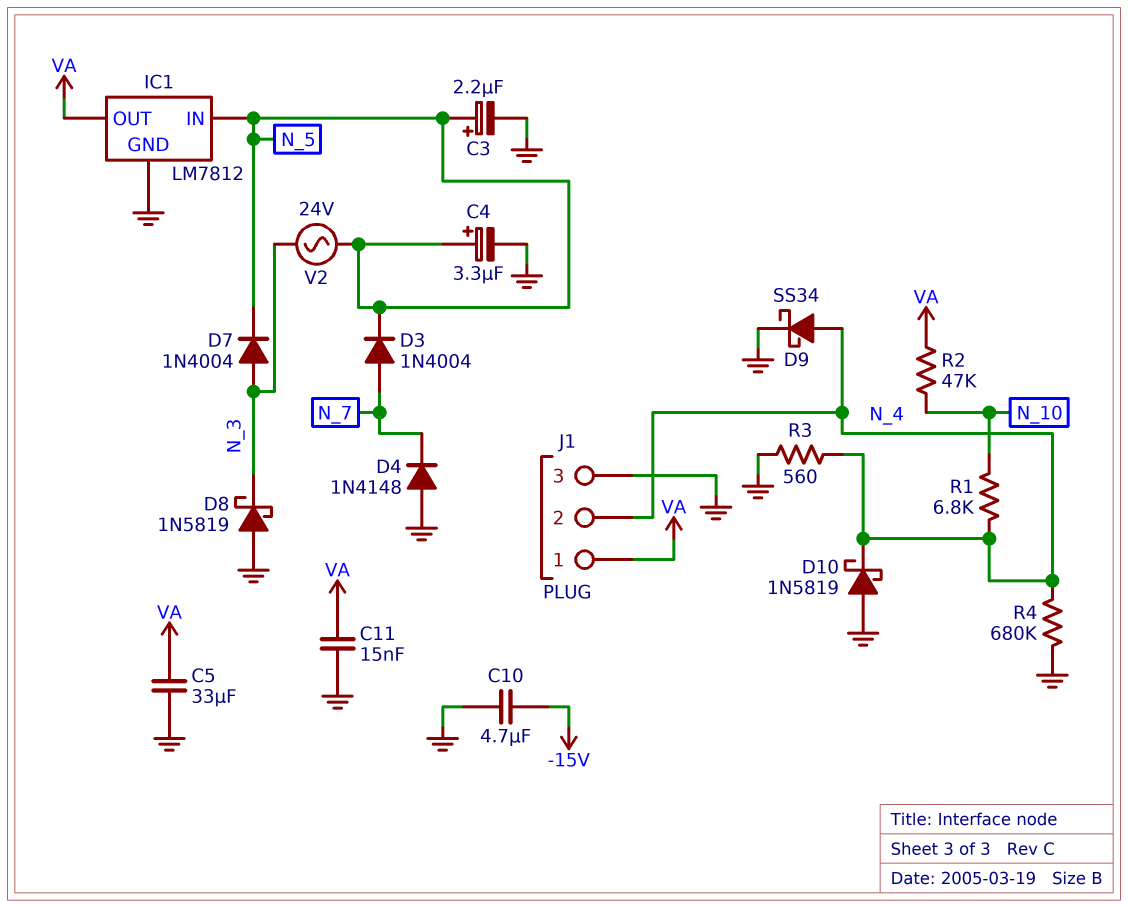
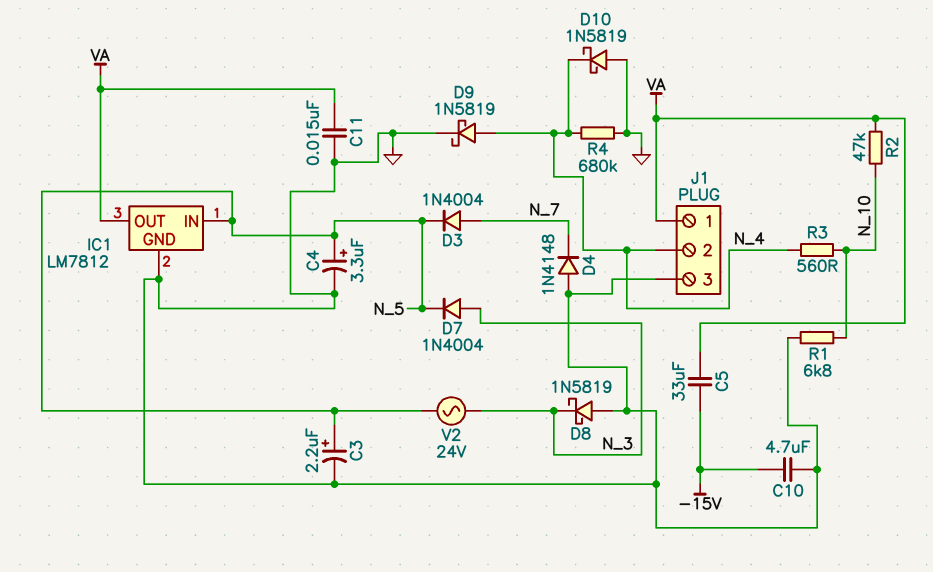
C5: 33uF (GND, VA) -> 33uF (-15V, VA)
D9: schottky SS34 (A N_4, K GND) -> schottky 1N5819 (A N_4, K GND)
R1: 6.8k (N_4, N_10) -> 6.8k (GND, N_10)
R3: 560 (GND, N_4) -> 560 (N_4, N_10)

